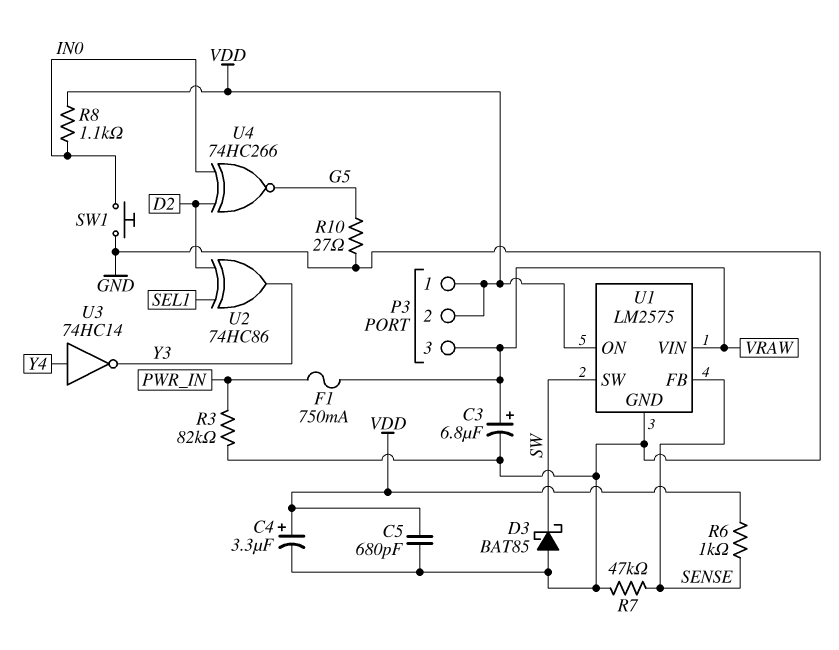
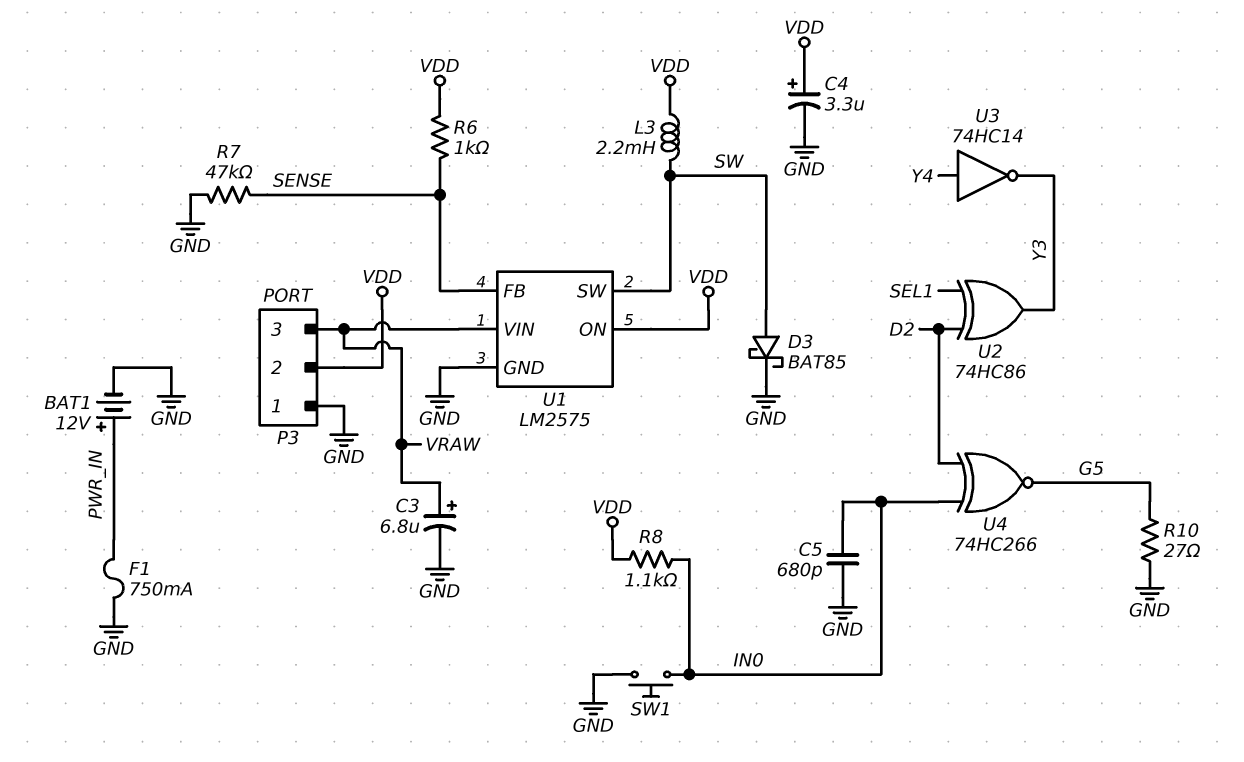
BAT1: none -> 12V (plus PWR_IN, minus GND)
C5: 680pF (GND, VDD) -> 680pF (GND, IN0)
D3: schottky BAT85 (A GND, K SW) -> schottky BAT85 (A SW, K GND)
F1: 750mA (PWR_IN, VRAW) -> 750mA (GND, PWR_IN)
L3: none -> 2.2mH (SW, VDD)
P3 pin 1: VDD -> GND
R3: 82k (GND, PWR_IN) -> none

